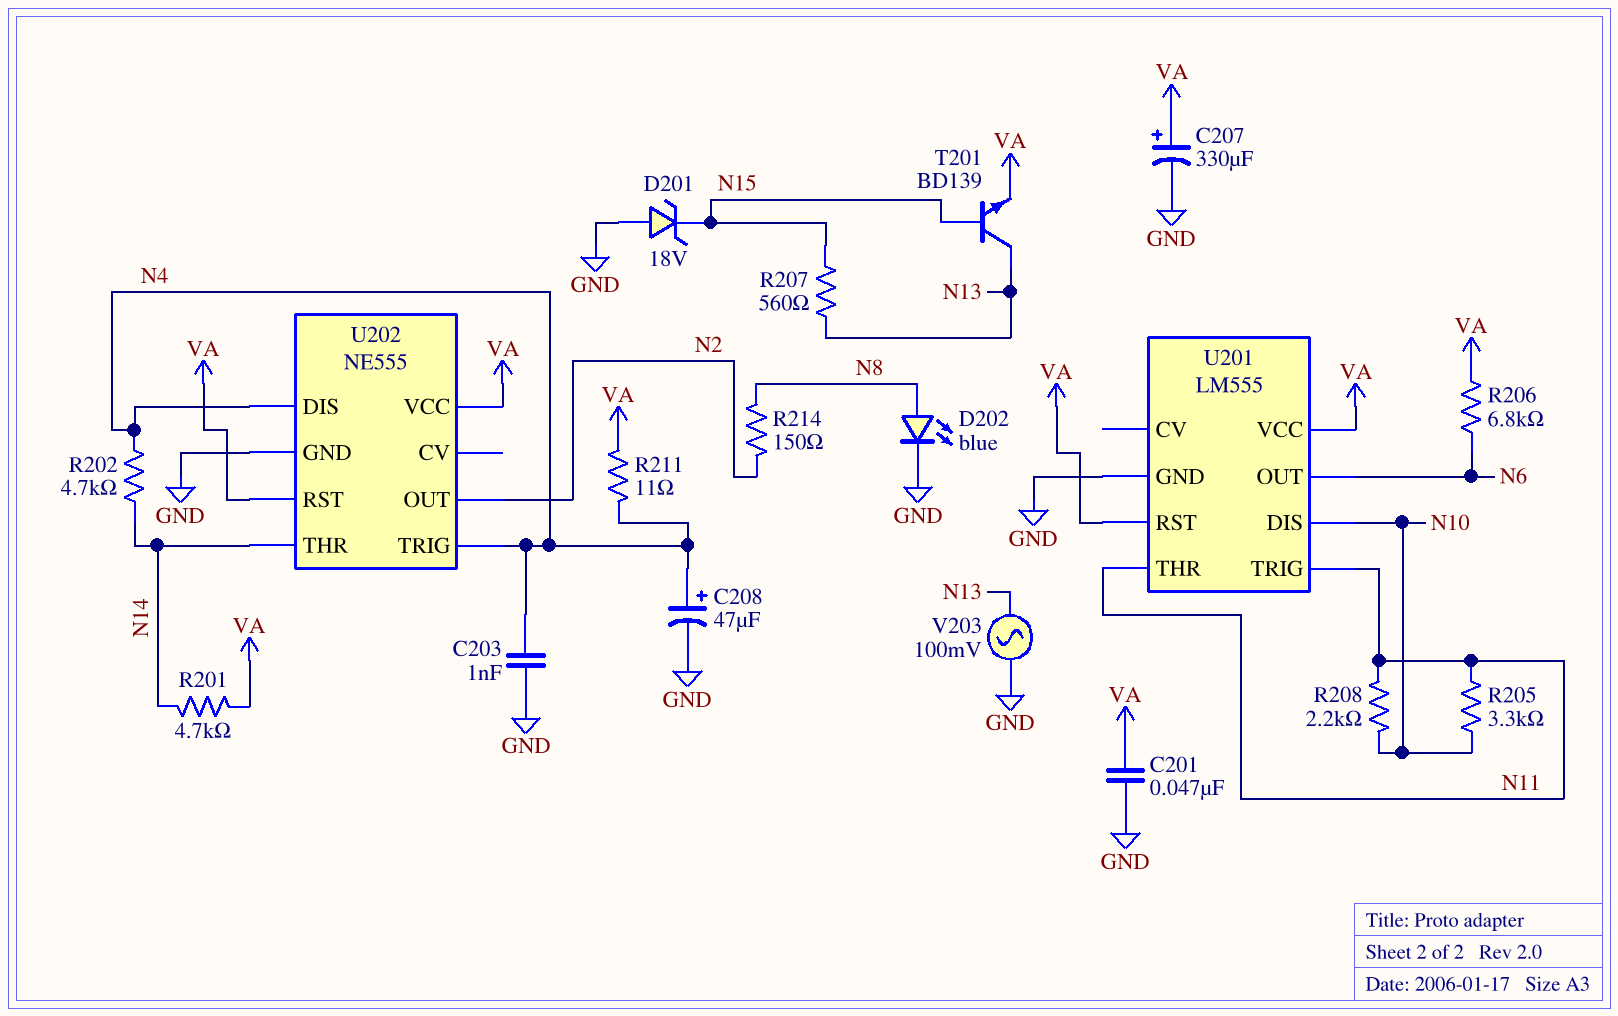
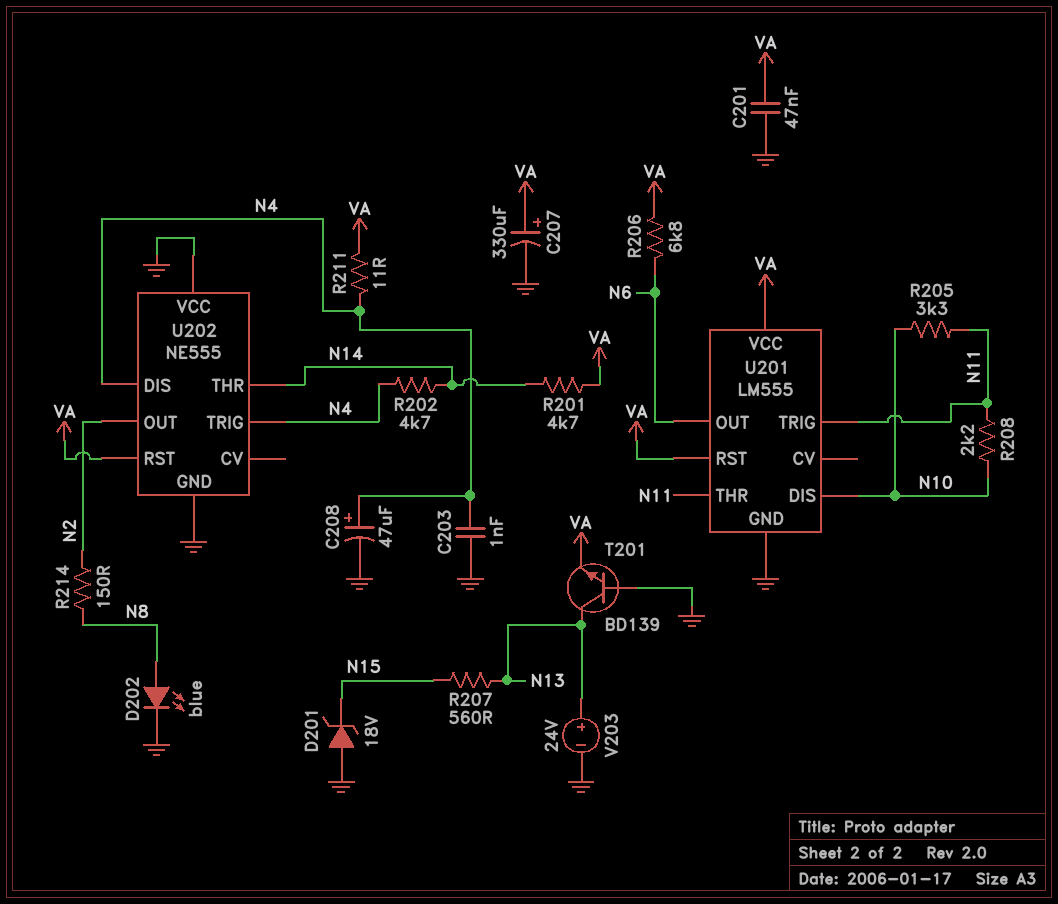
T201: NPN BD139 (B N15, C N13, E VA) -> NPN BD139 (B GND, C N13, E VA)
U202 pin VCC: VA -> GND
V203: AC 100mV (GND, N13) -> 24V (plus N13, minus GND)

